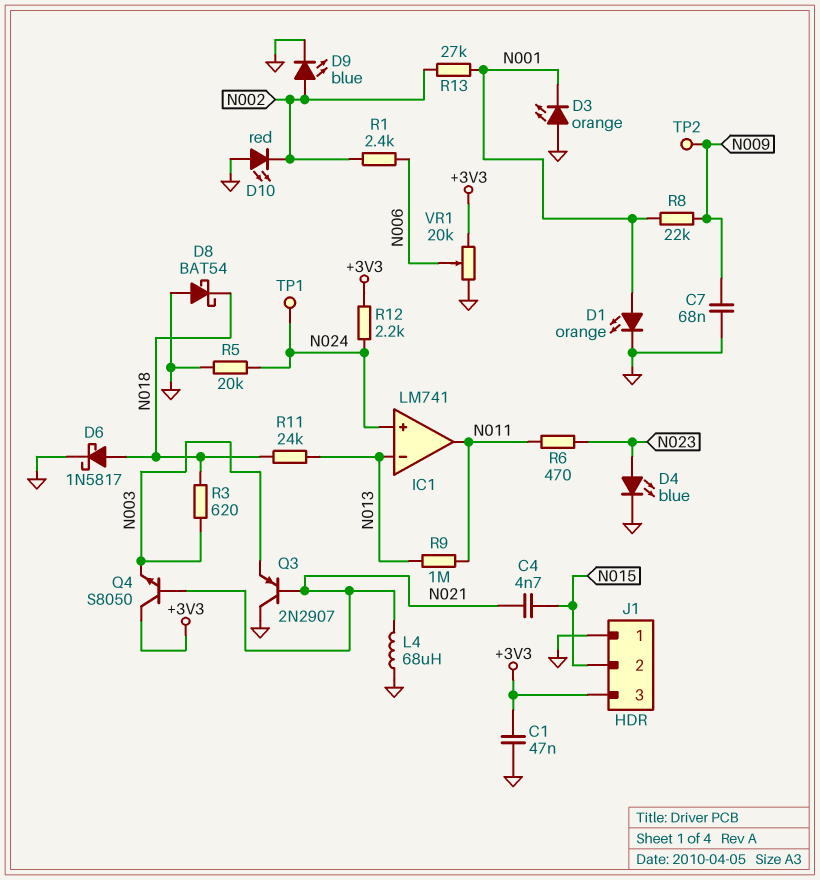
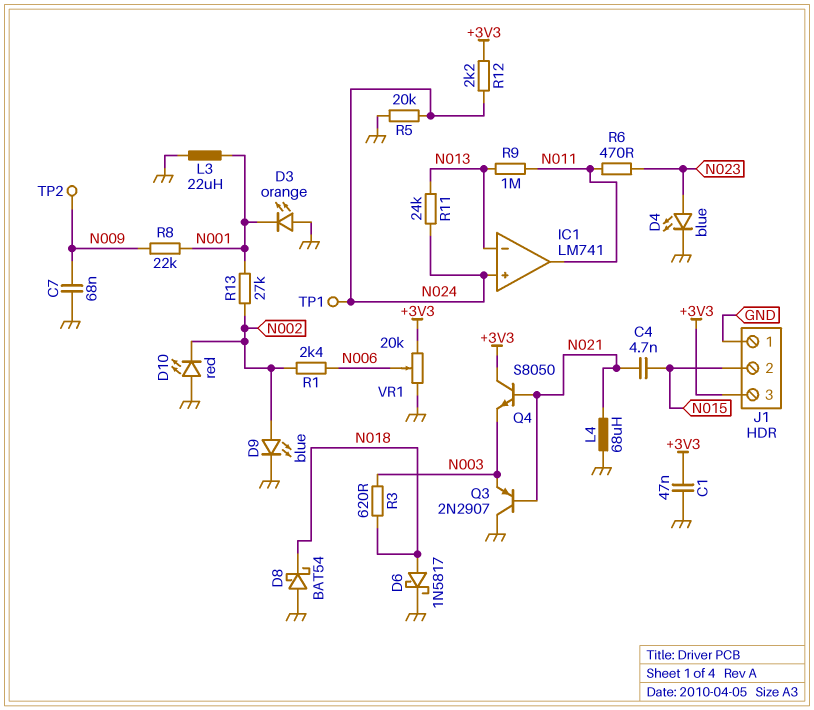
D1: LED orange (A N001, K GND) -> none
L3: none -> 22uH (GND, N001)
R11: 24k (N013, N018) -> 24k (N013, N024)

